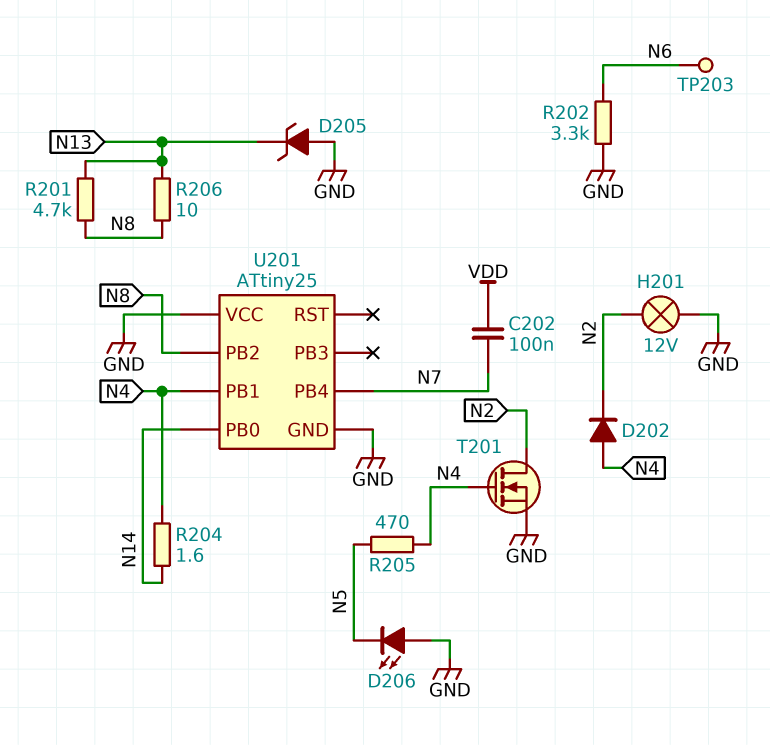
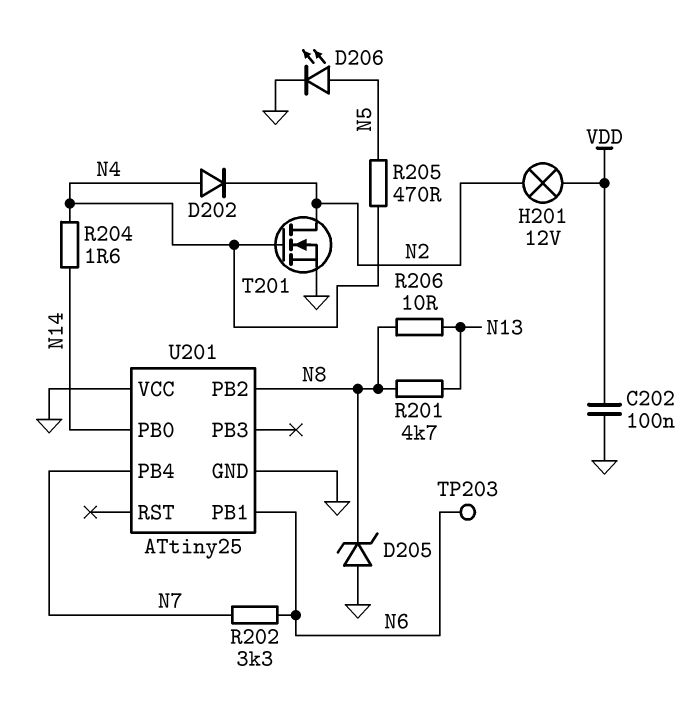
C202: 100nF (N7, VDD) -> 100nF (GND, VDD)
D205: zener (A GND, K N13) -> zener (A GND, K N8)
D206: LED (A GND, K N5) -> LED (A N5, K GND)
H201: lamp 12V (GND, N2) -> lamp 12V (N2, VDD)
R202: 3.3k (GND, N6) -> 3.3k (N6, N7)
U201 pin PB1: N4 -> N6

